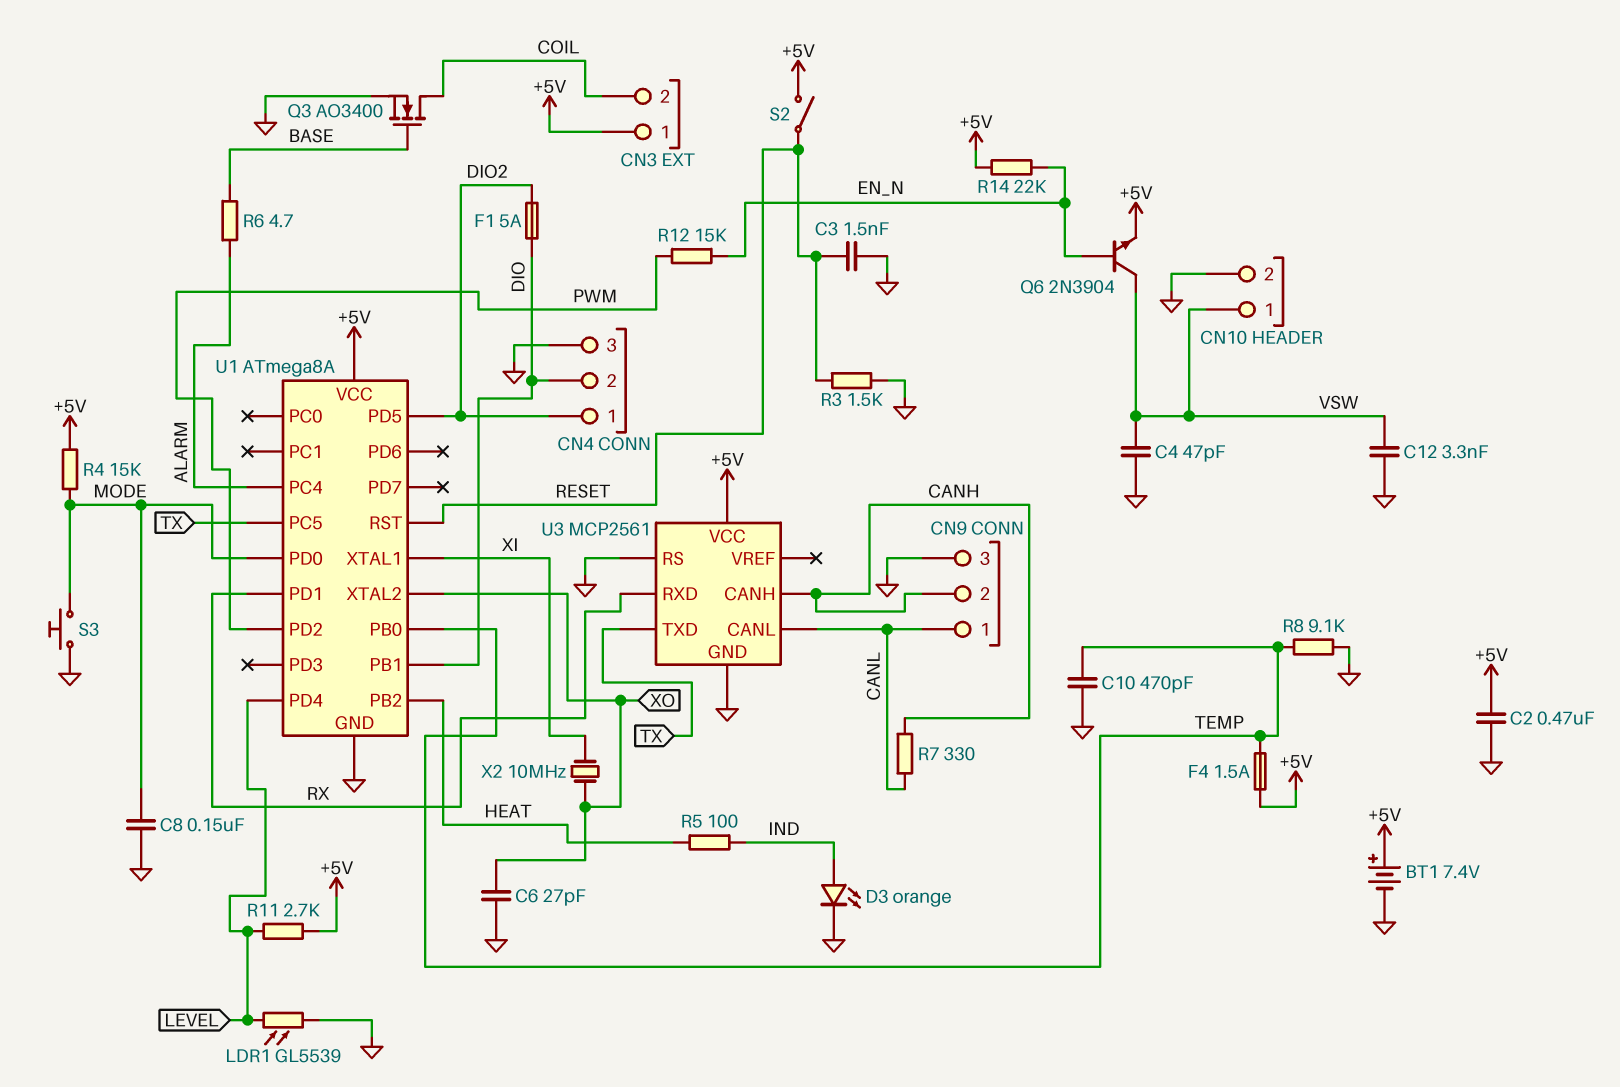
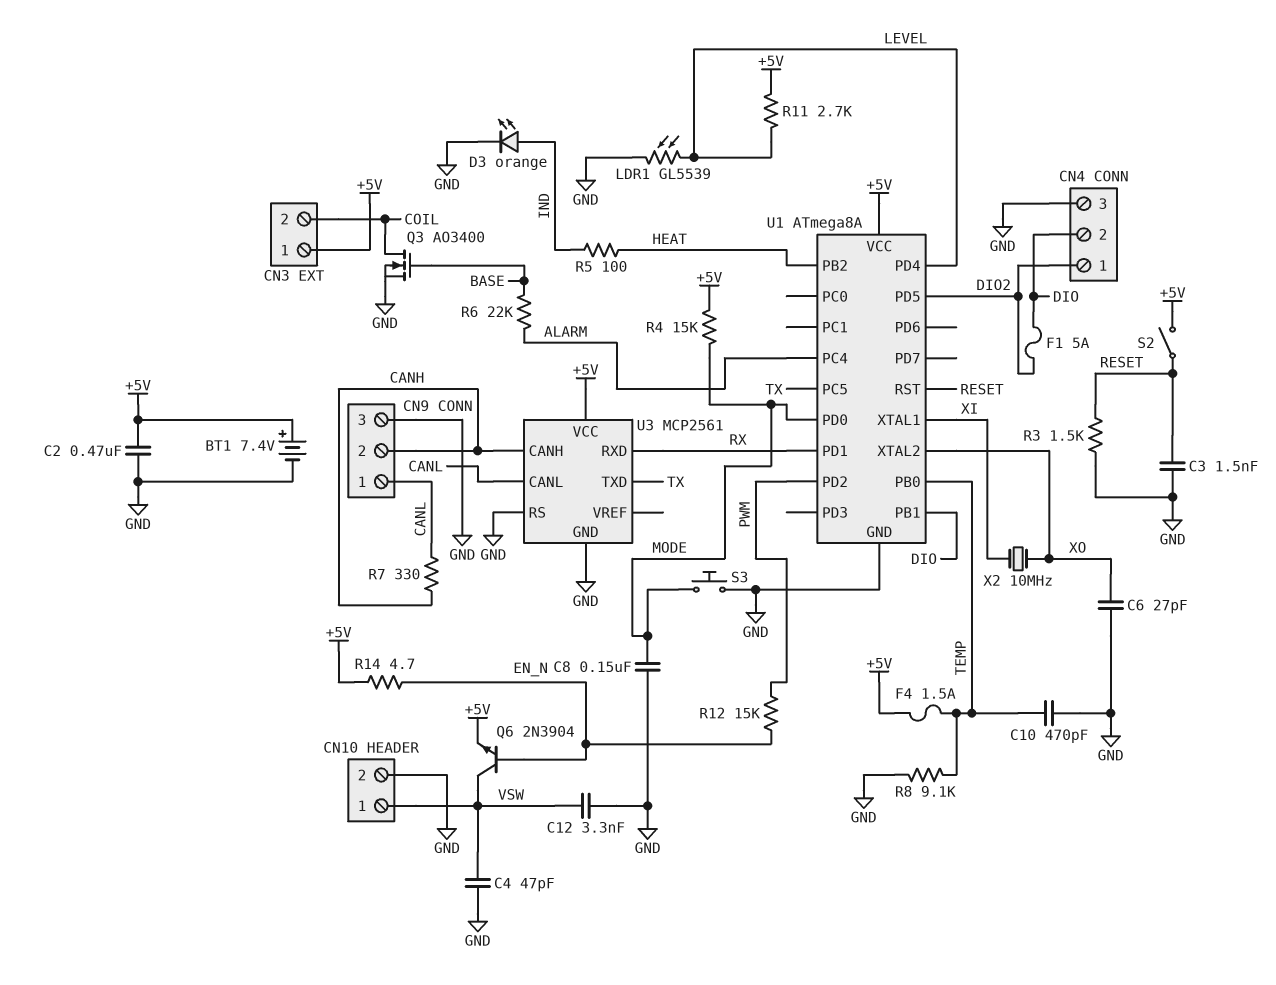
R6: 4.7 (ALARM, BASE) -> 22k (ALARM, BASE)
R14: 22k (+5V, EN_N) -> 4.7 (+5V, EN_N)

